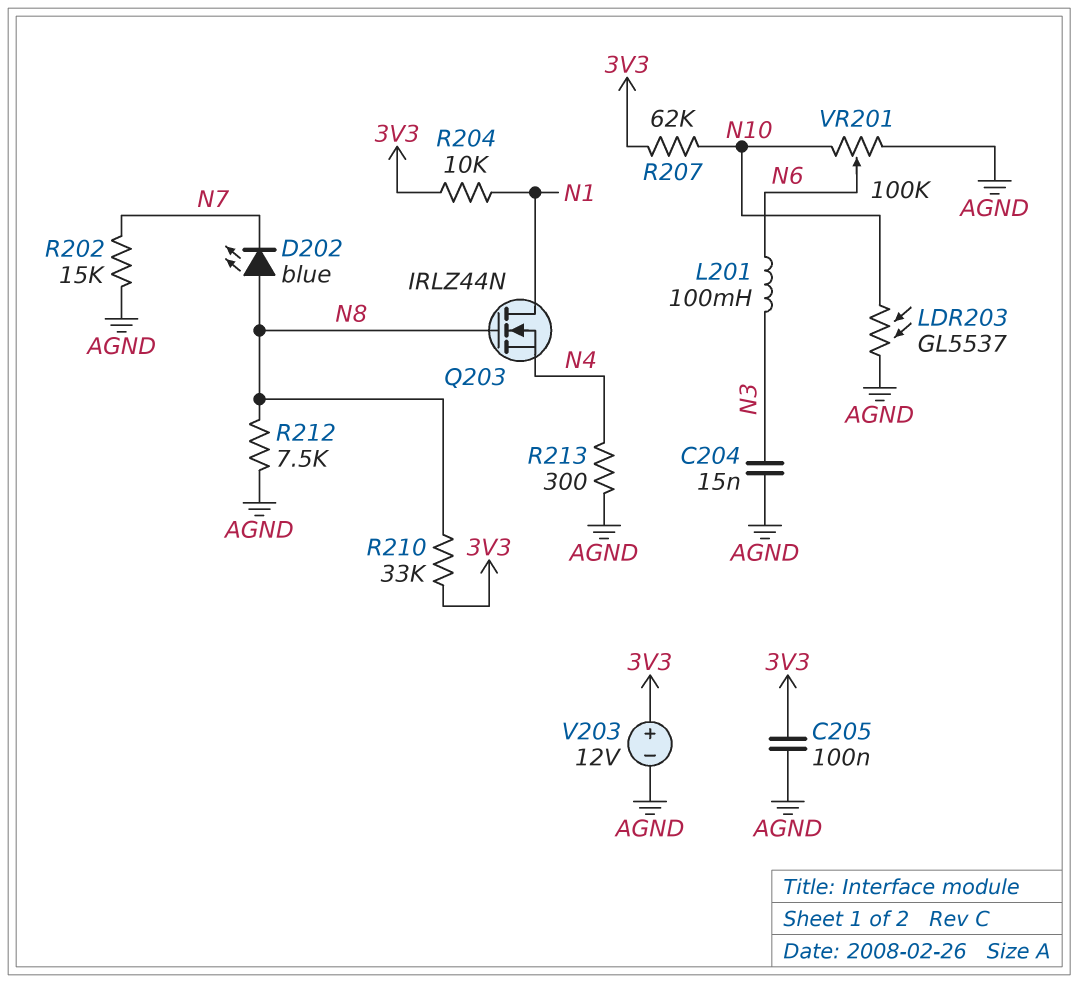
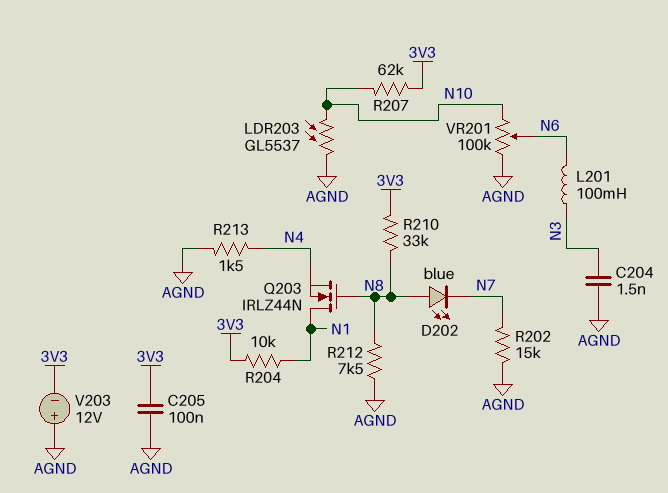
C204: 15nF (AGND, N3) -> 1.5nF (AGND, N3)
R213: 300 (AGND, N4) -> 1.5k (AGND, N4)
V203: 12V (plus 3V3, minus AGND) -> 12V (plus AGND, minus 3V3)

